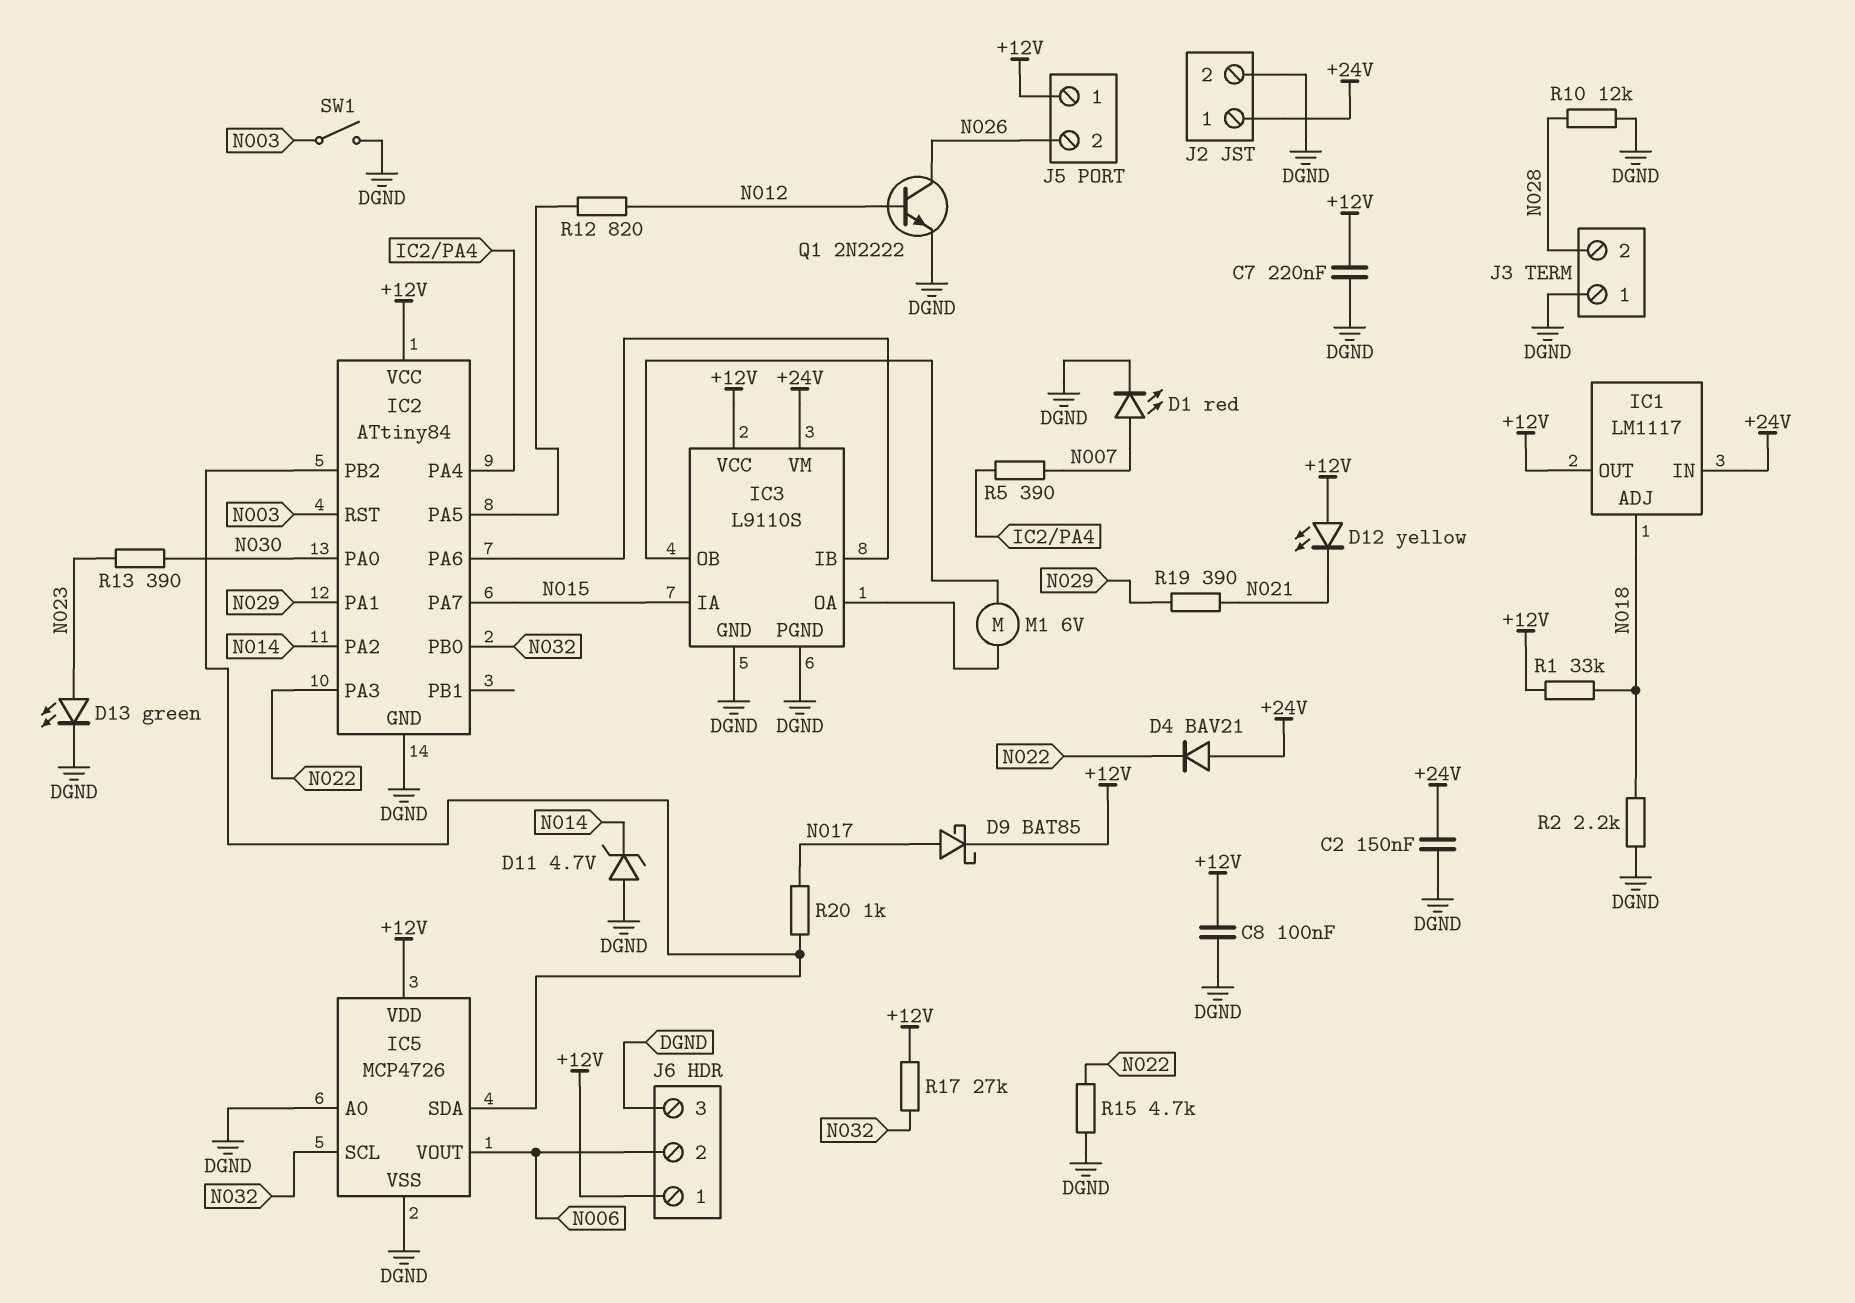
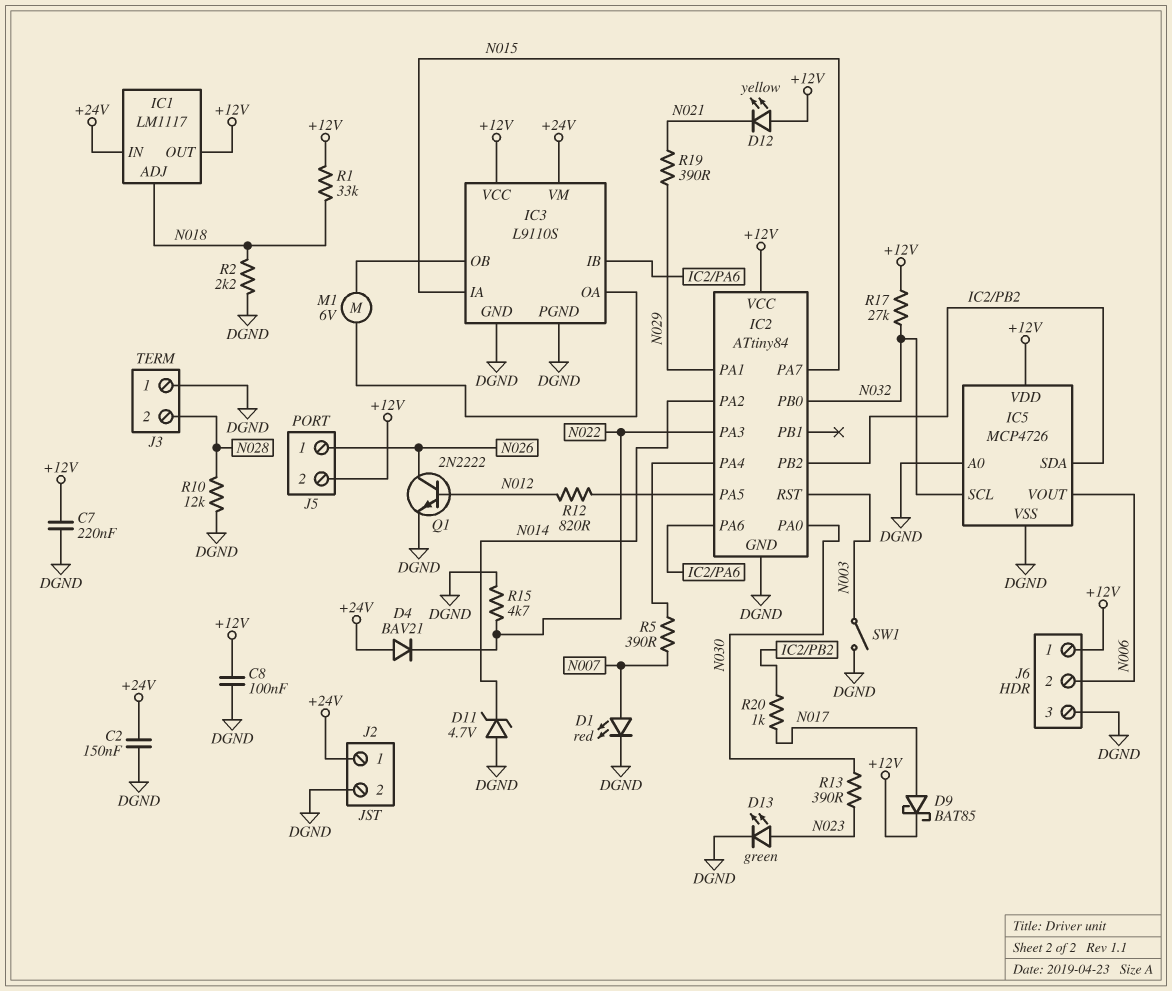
J5 pin 1: +12V -> N026
J5 pin 2: N026 -> +12V

